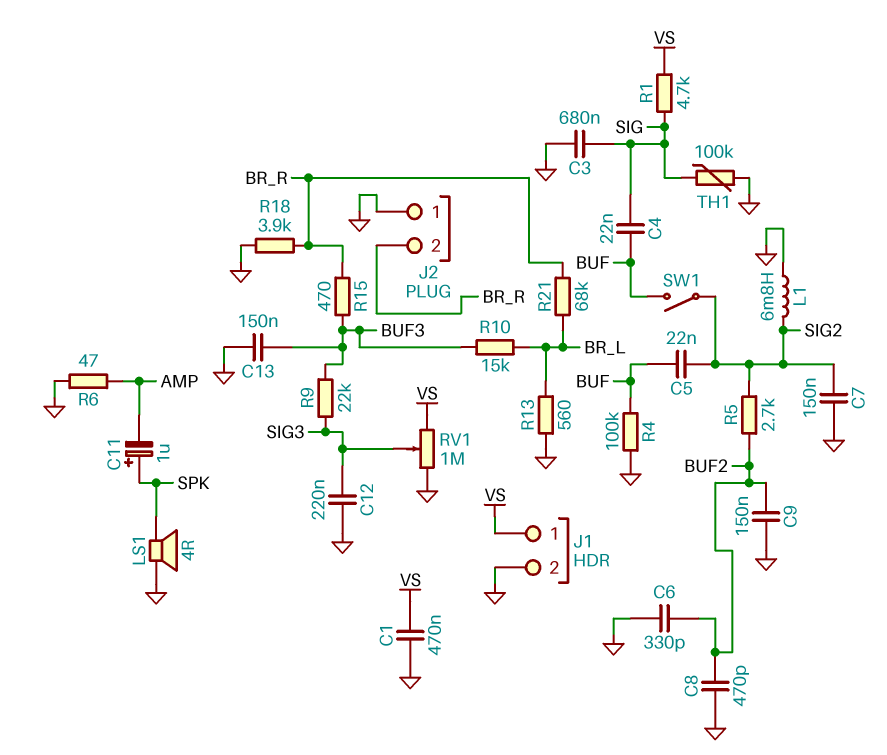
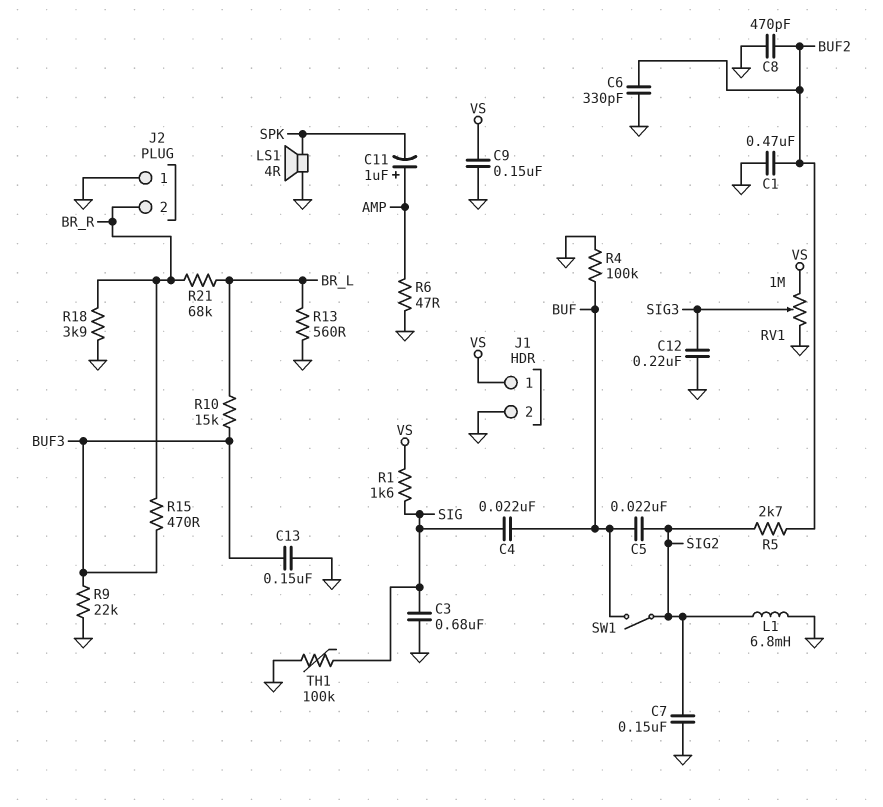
C1: 470nF (GND, VS) -> 470nF (BUF2, GND)
C9: 150nF (BUF2, GND) -> 150nF (GND, VS)
C11: 1uF (plus SPK, minus AMP) -> 1uF (plus AMP, minus SPK)
R1: 4.7k (SIG, VS) -> 1.6k (SIG, VS)
R9: 22k (BUF3, SIG3) -> 22k (BUF3, GND)

